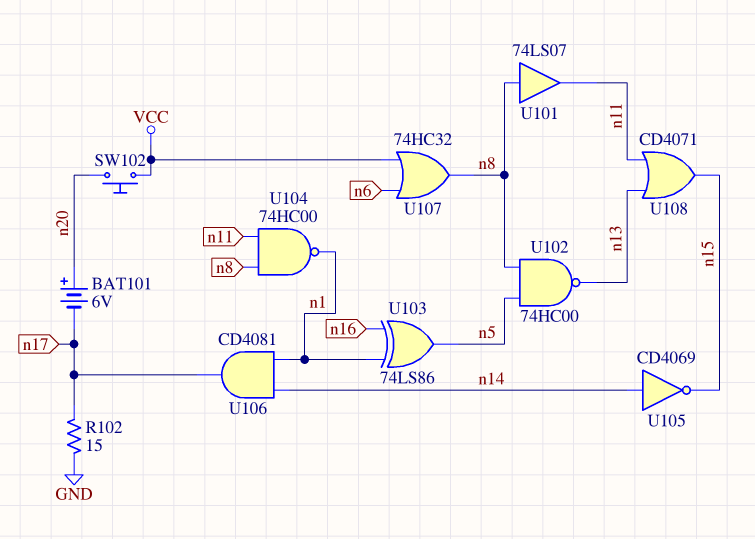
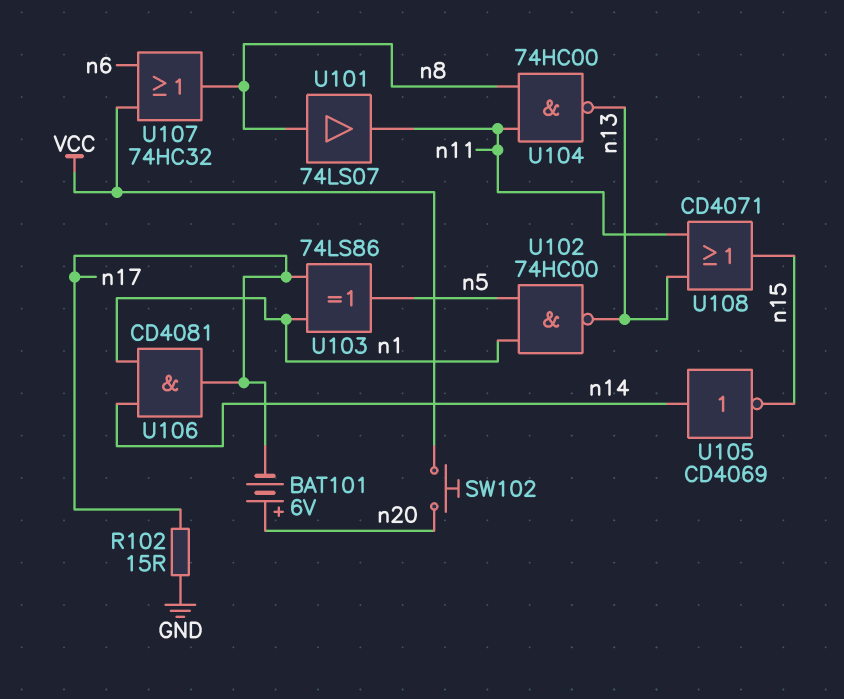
U102: NAND 74HC00 (in n5, in n8, out n13) -> NAND 74HC00 (in n1, in n5, out n13)
U103: XOR 74LS86 (in n1, in n16, out n5) -> XOR 74LS86 (in n1, in n17, out n5)
U104: NAND 74HC00 (in n8, in n11, out n1) -> NAND 74HC00 (in n8, in n11, out n13)

